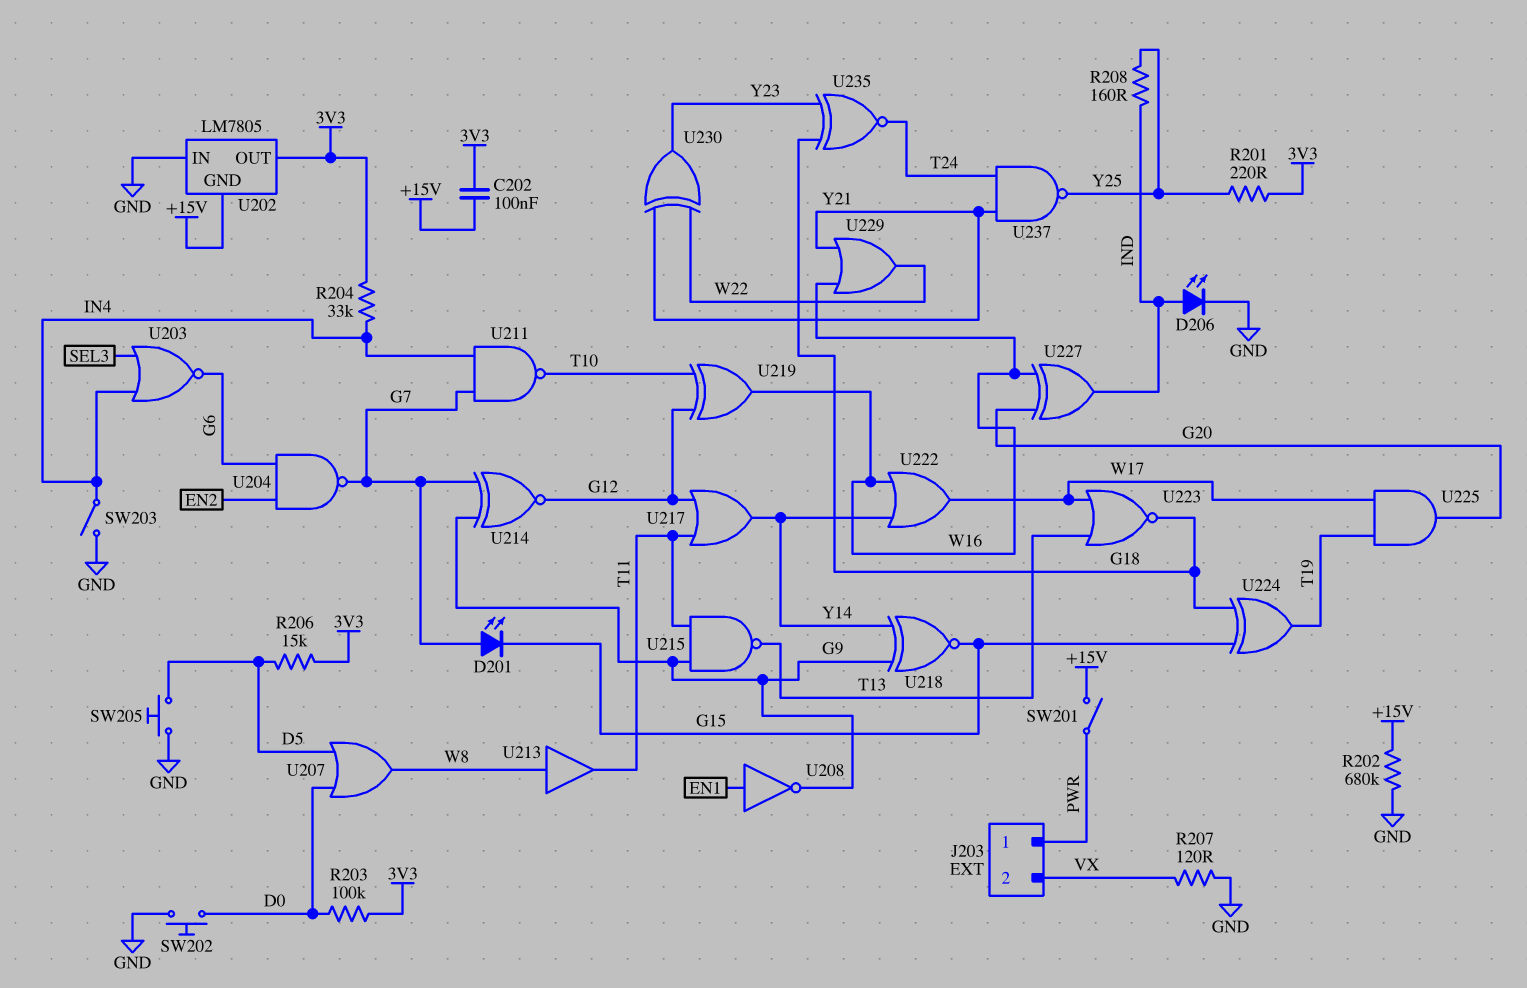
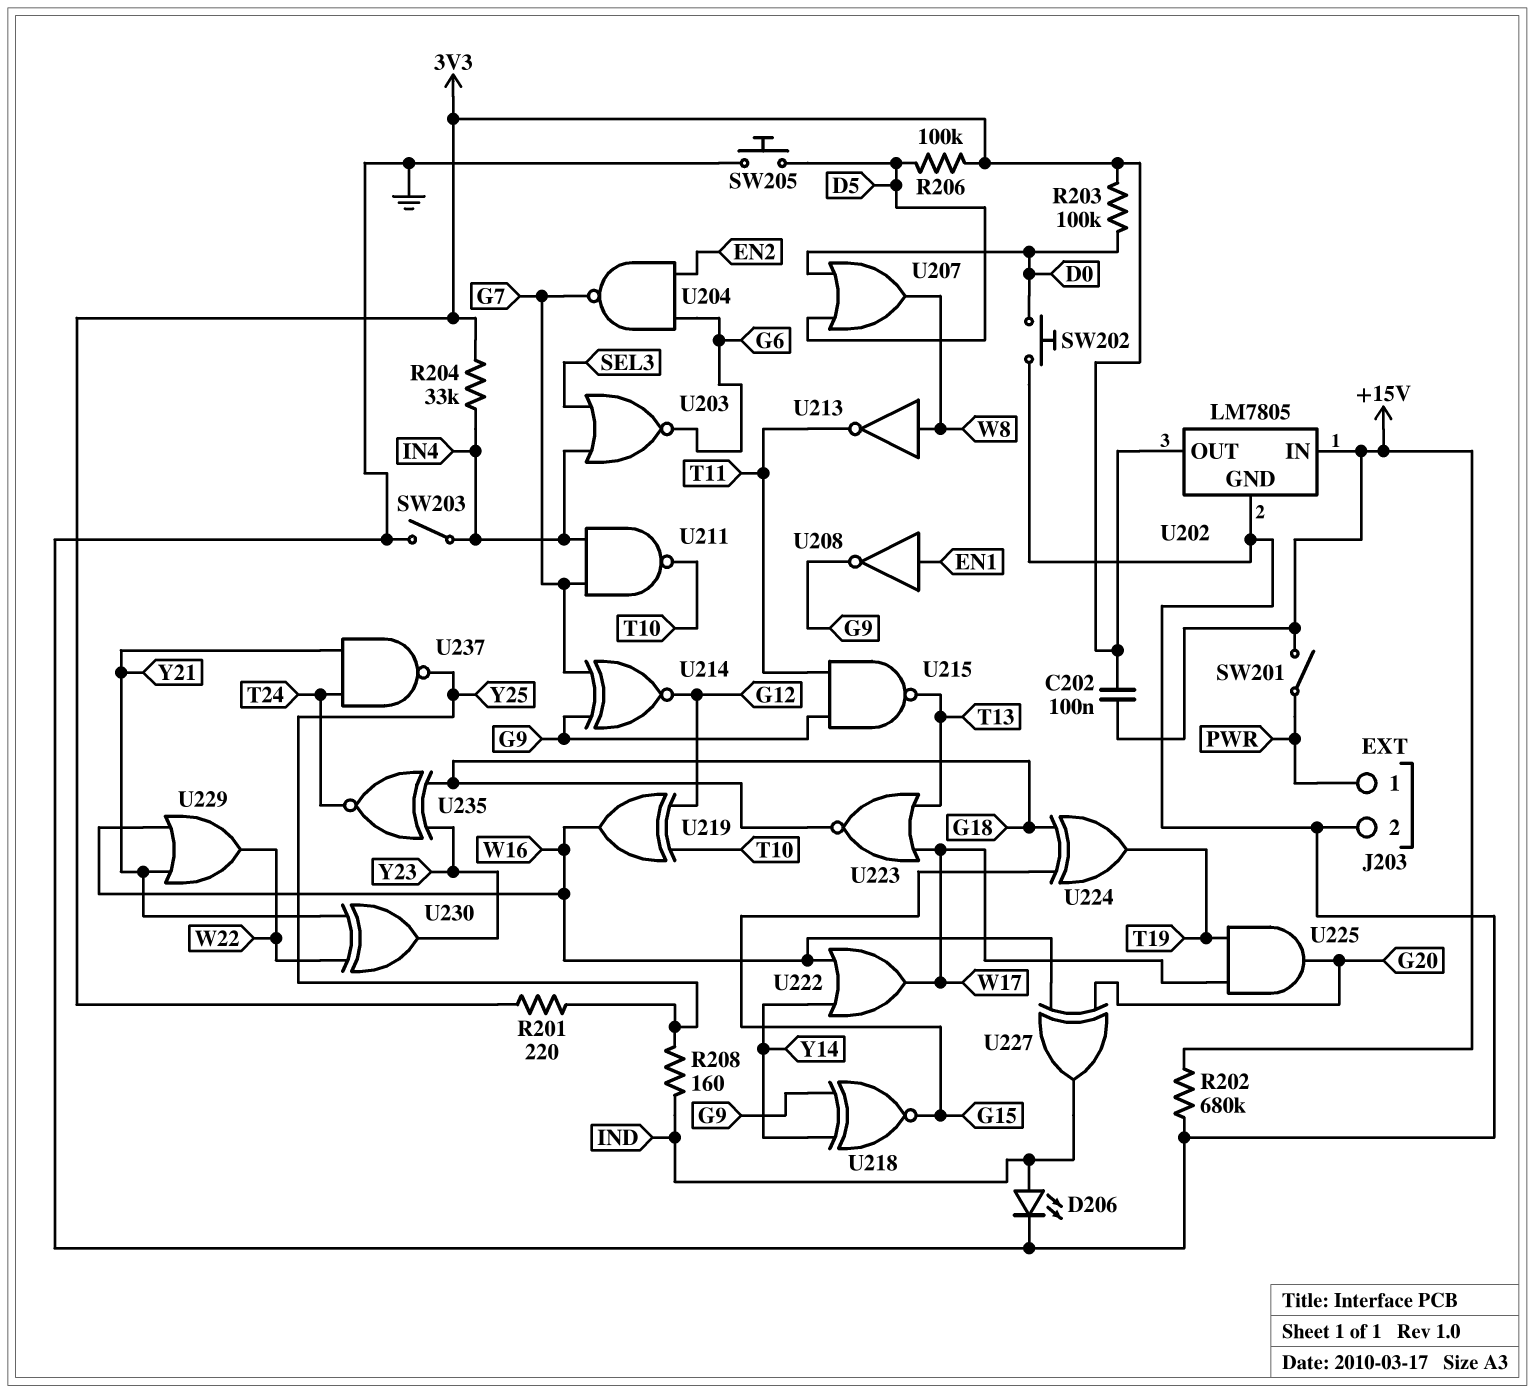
D201: LED (A G7, K G15) -> none
J203 pin 2: VX -> GND
R206: 15k (3V3, D5) -> 100k (3V3, D5)
R207: 120 (GND, VX) -> none
U202 pin GND: +15V -> GND
U202 pin IN: GND -> +15V
U213: buffer (in W8, out T11) -> NOT (in W8, out T11)
U217: OR (in G12, in T11, out Y14) -> none

